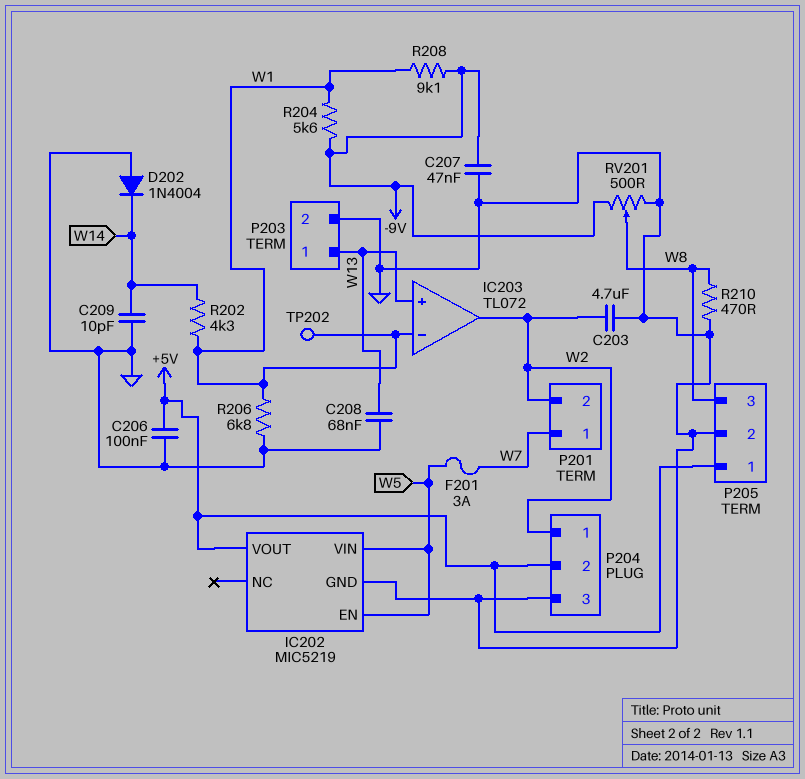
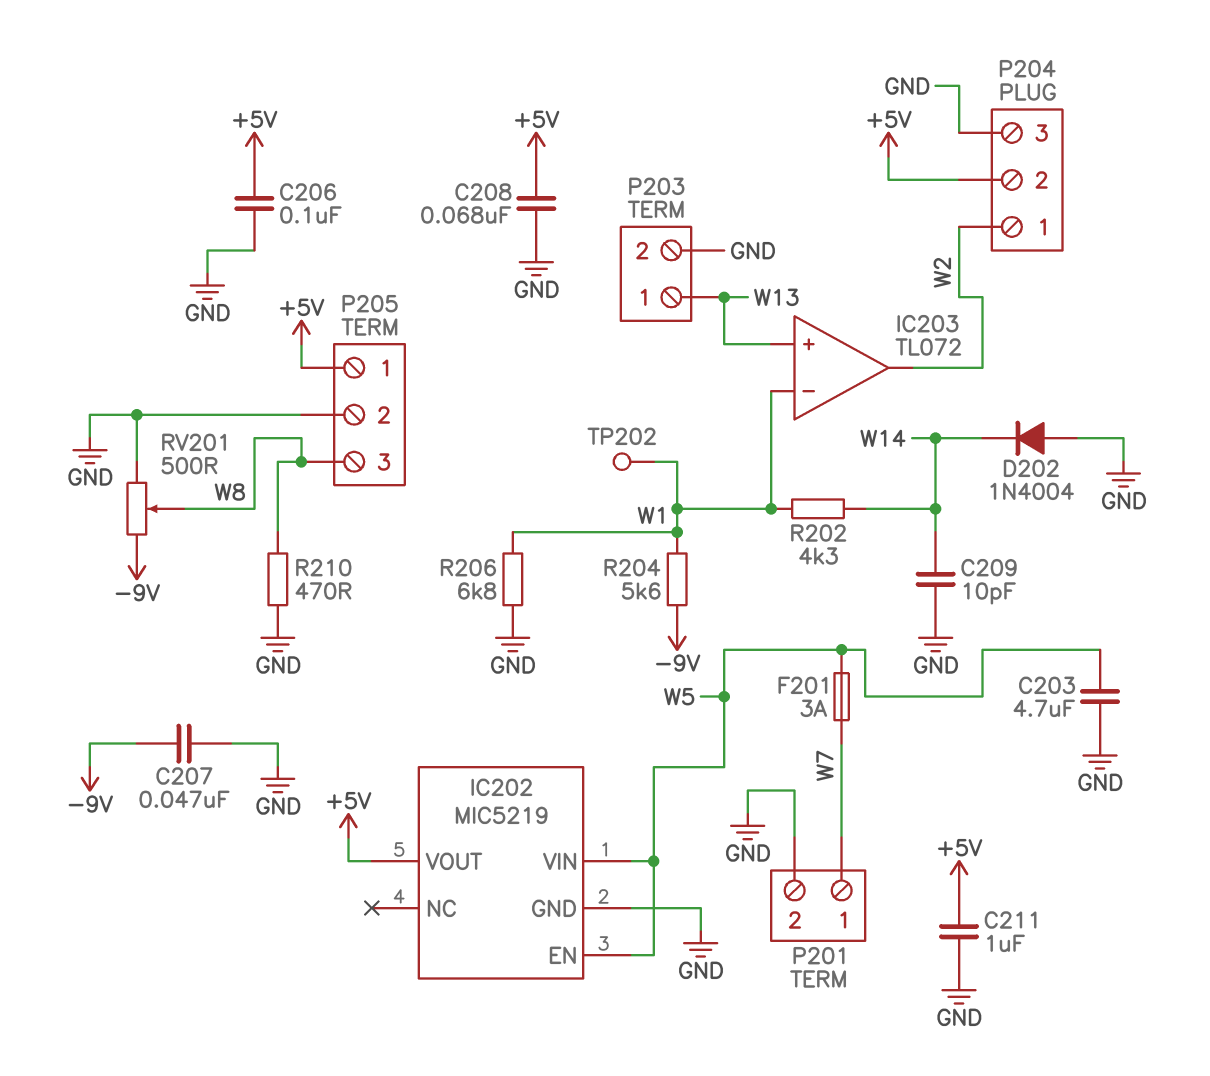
C203: 4.7uF (GND, W2) -> 4.7uF (GND, W5)
C208: 68nF (GND, W13) -> 68nF (+5V, GND)
C211: none -> 1uF (+5V, GND)
P201 pin 2: W2 -> GND
R208: 9.1k (-9V, W1) -> none

